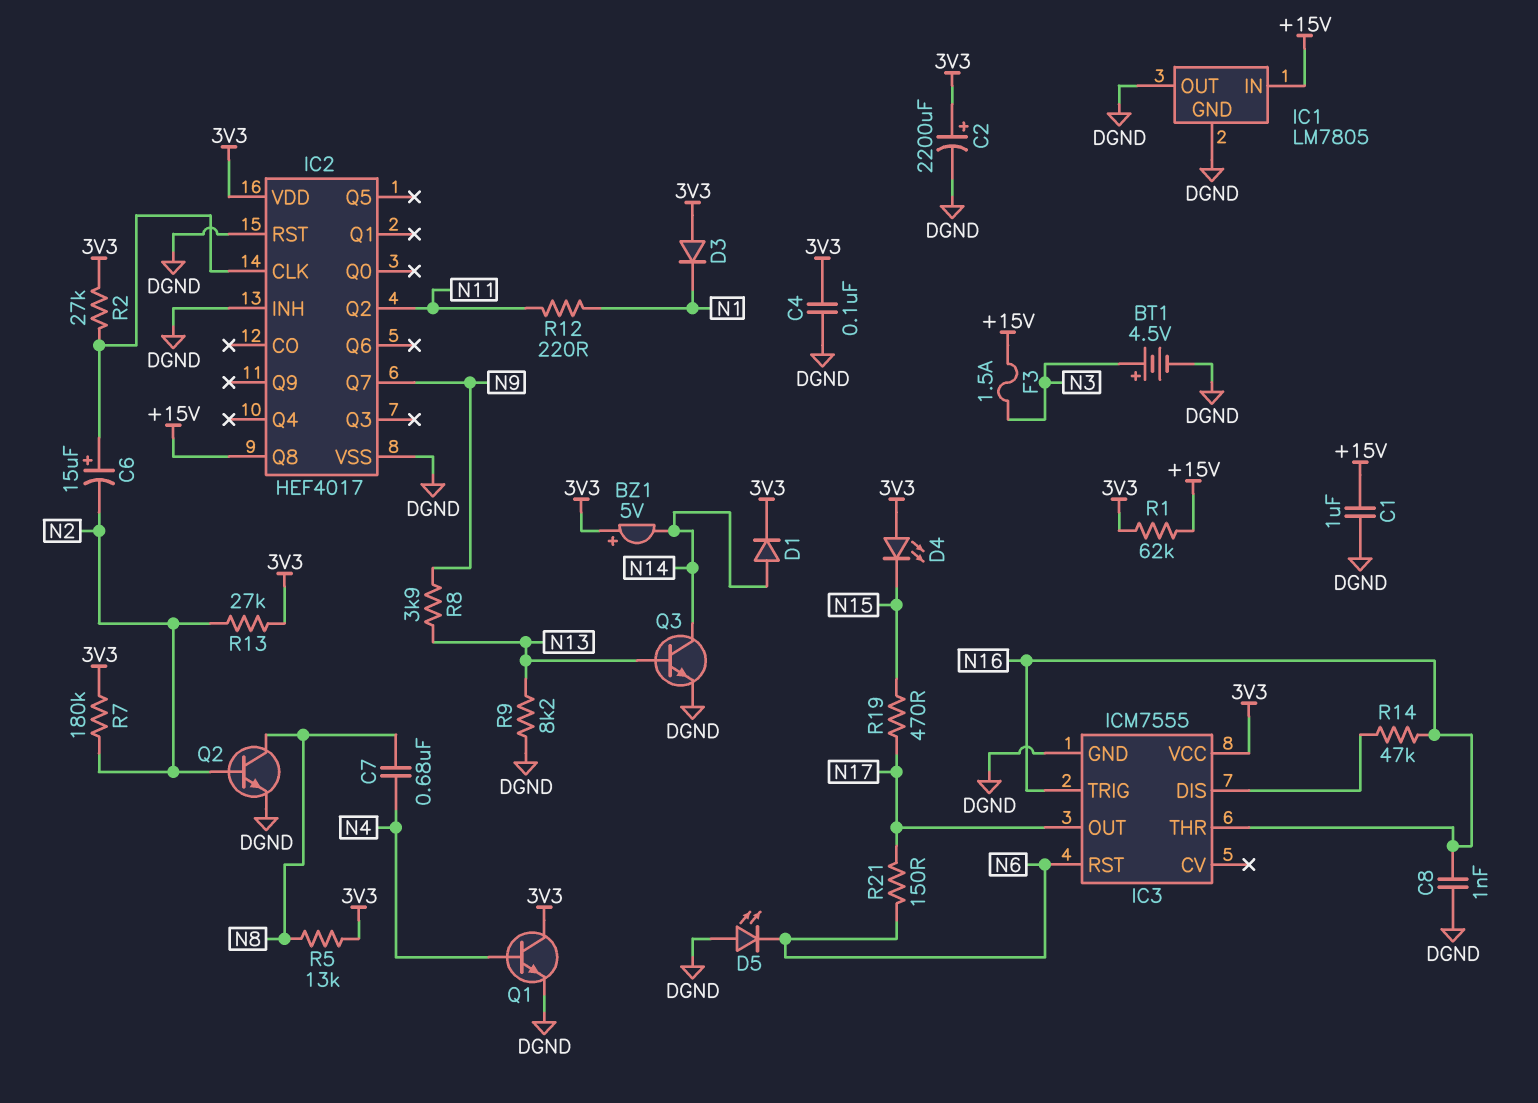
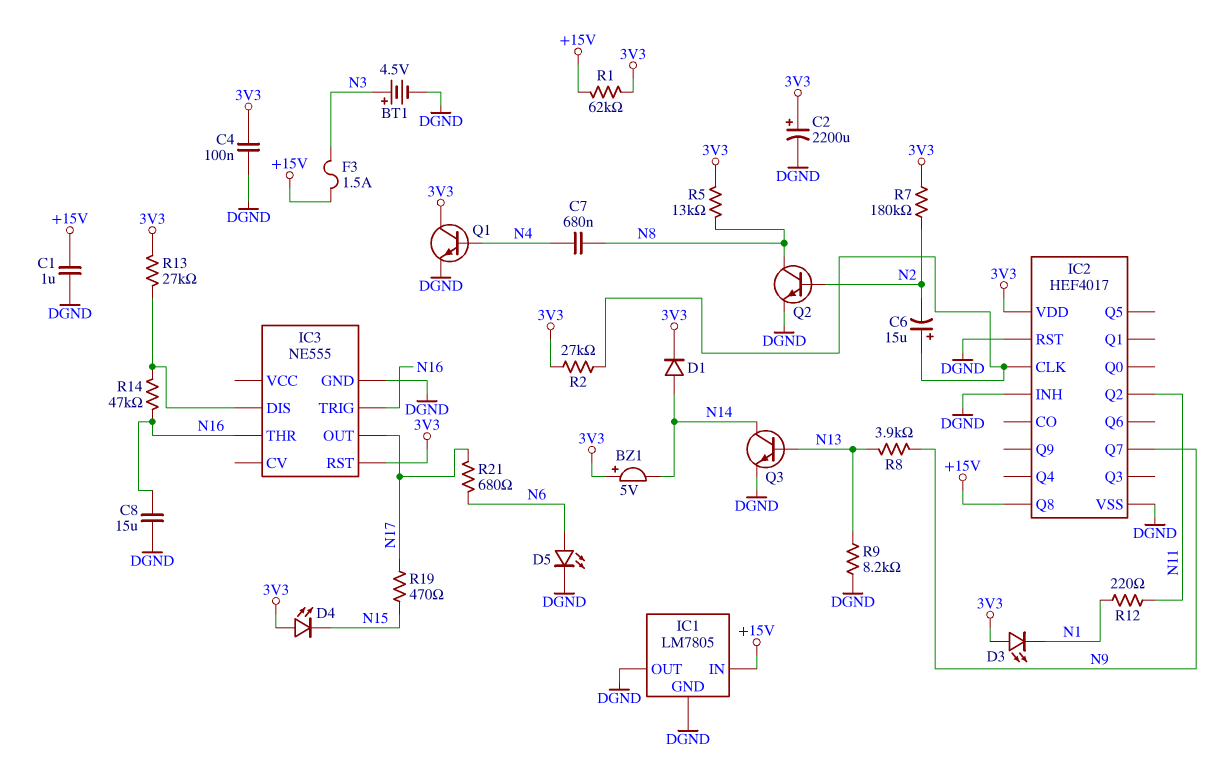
C8: 1nF (DGND, N16) -> 15uF (DGND, N16)
D3: diode (A 3V3, K N1) -> LED (A 3V3, K N1)
D5: LED (A DGND, K N6) -> LED (A N6, K DGND)
IC3: ICM7555 -> NE555
IC3 pin RST: N6 -> 3V3
IC3 pin VCC: 3V3 -> none
R13: 27k (3V3, N2) -> 27k (3V3, IC3/DIS)
R21: 150 (N6, N17) -> 680 (N6, N17)

